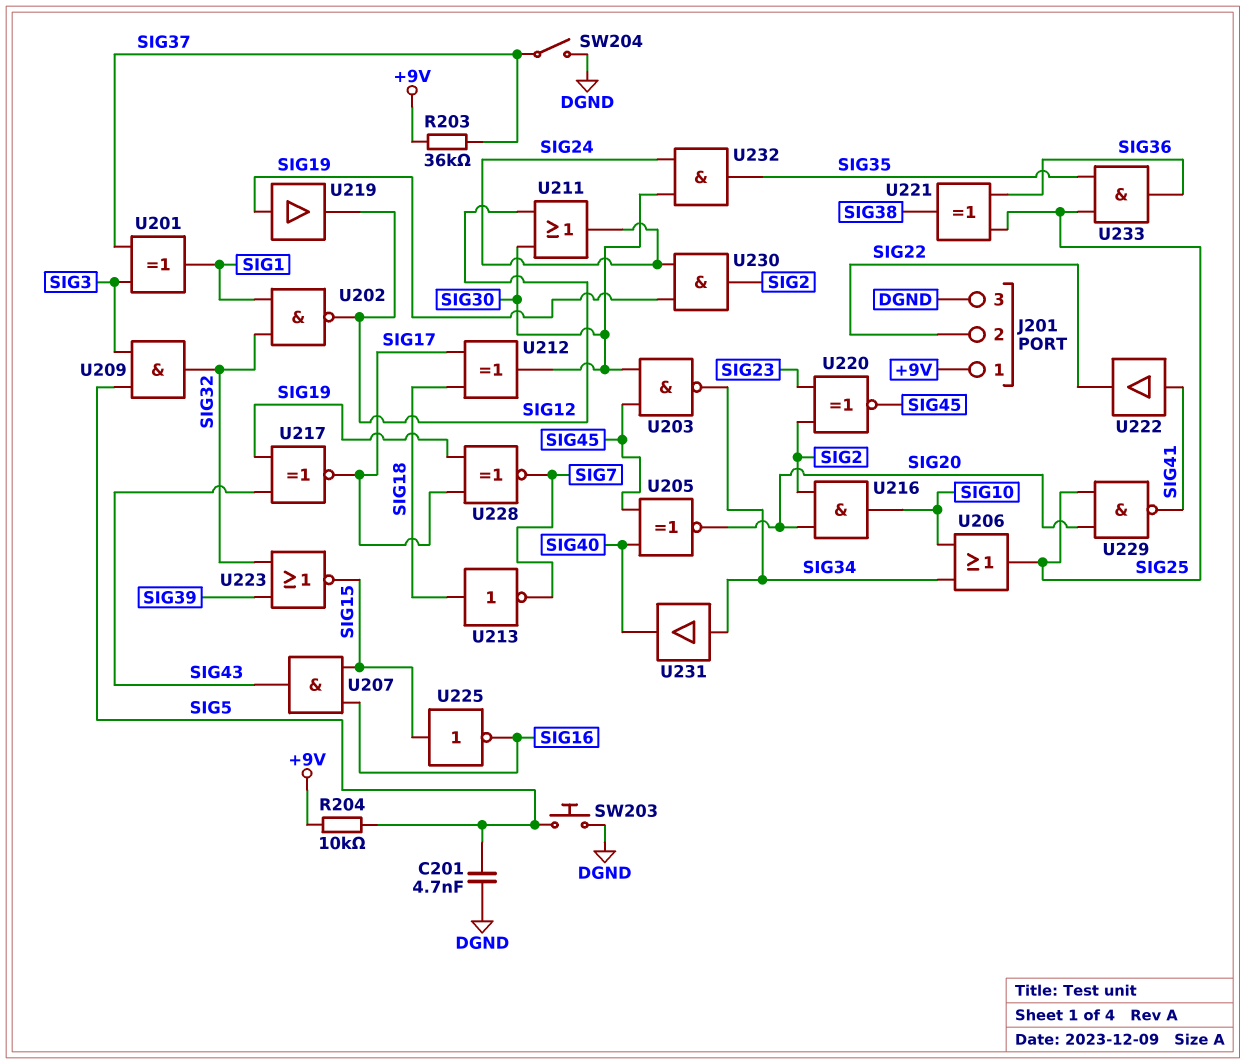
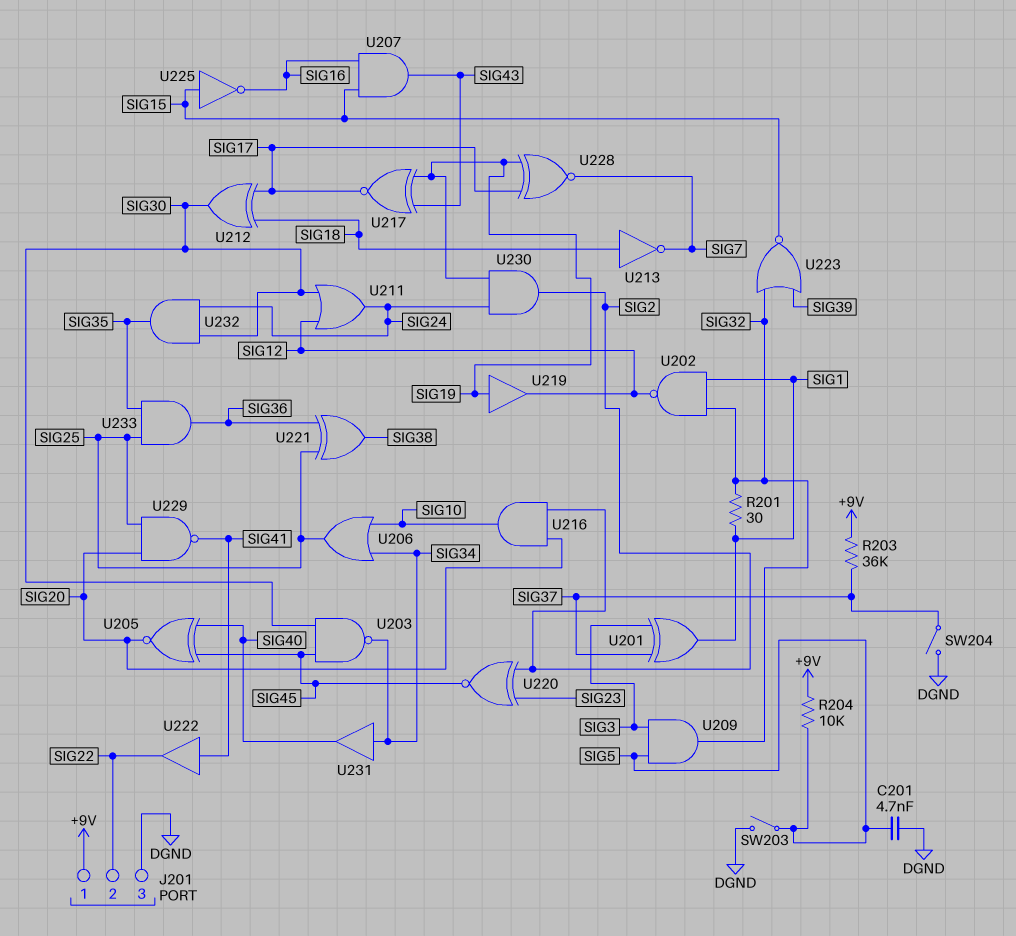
R201: none -> 30 (SIG1, SIG32)
SW203: button (DGND, SIG5) -> switch (DGND, SIG5)

